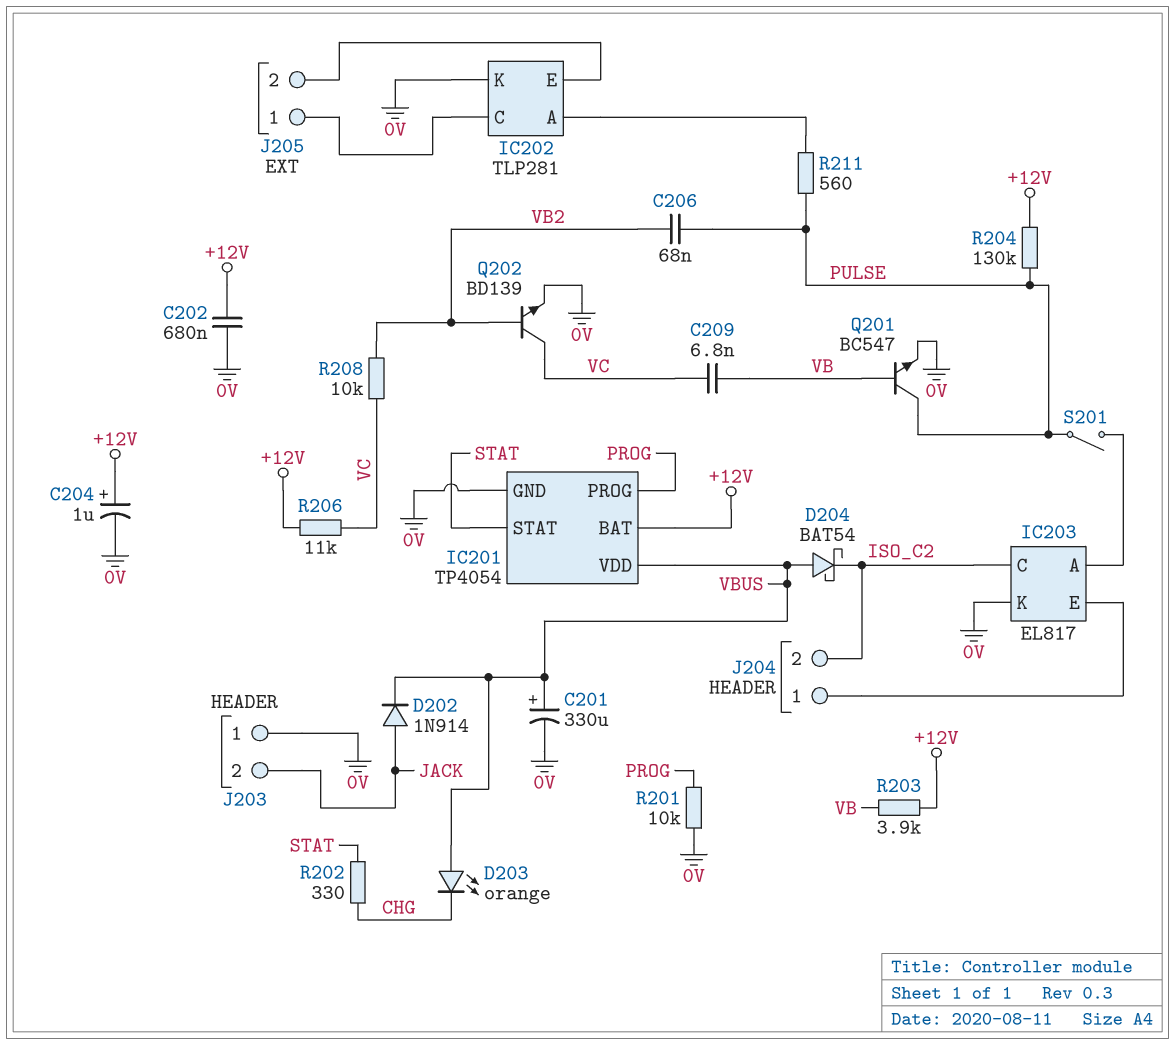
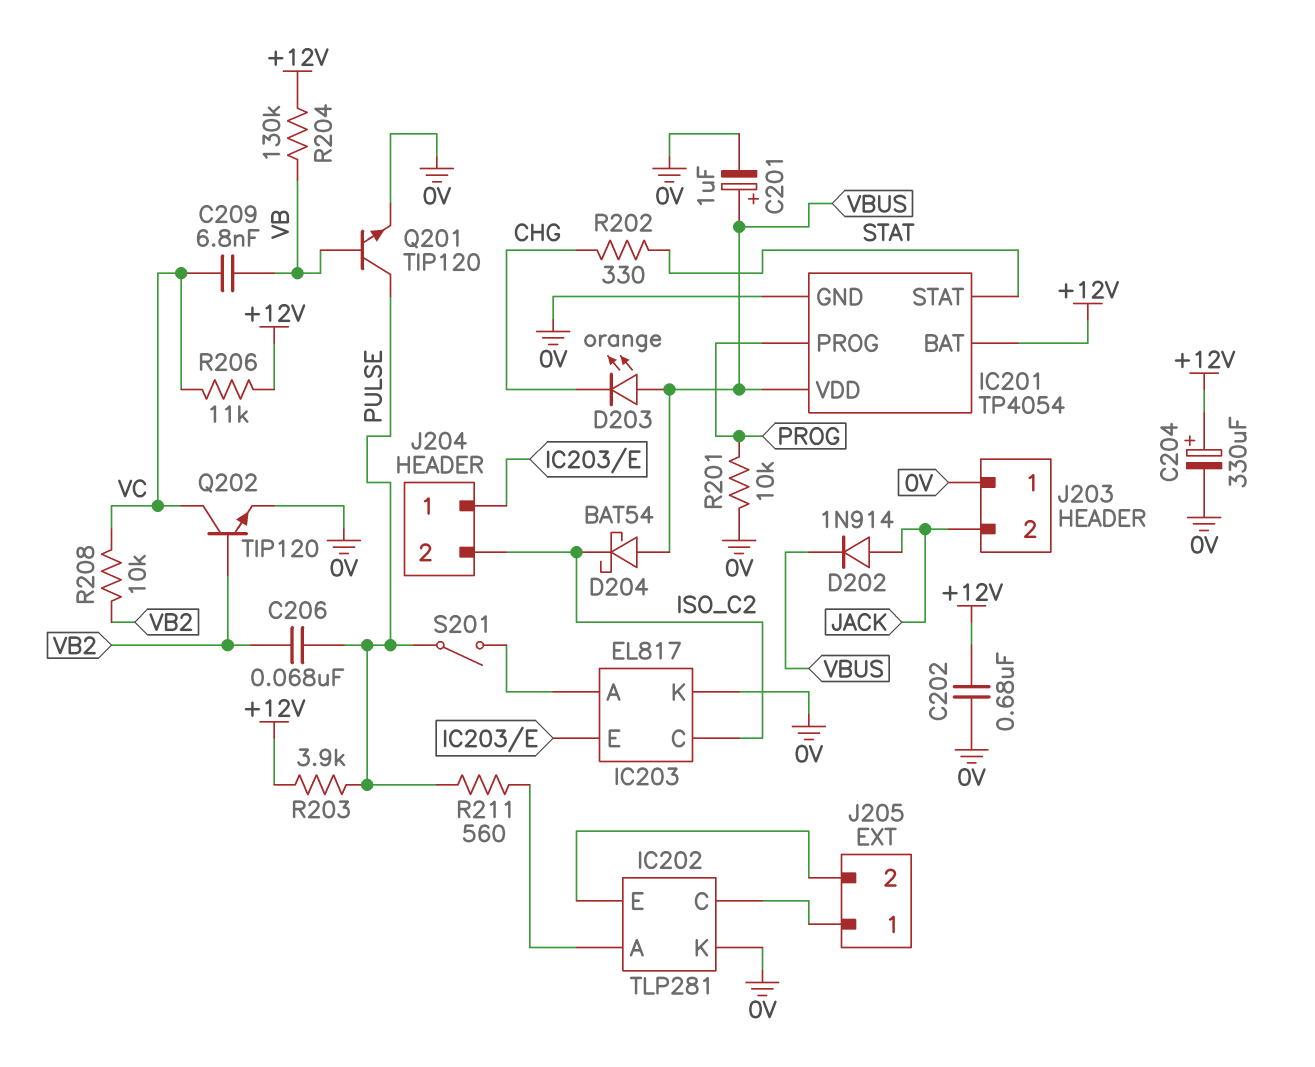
C201: 330uF (plus VBUS, minus 0V) -> 1uF (plus VBUS, minus 0V)
C204: 1uF (plus +12V, minus 0V) -> 330uF (plus +12V, minus 0V)
Q201: NPN BC547 (B VB, C PULSE, E 0V) -> NPN TIP120 (B VB, C PULSE, E 0V)
Q202: NPN BD139 (B VB2, C VC, E 0V) -> NPN TIP120 (B VB2, C VC, E 0V)
R203: 3.9k (+12V, VB) -> 3.9k (+12V, PULSE)
R204: 130k (+12V, PULSE) -> 130k (+12V, VB)

